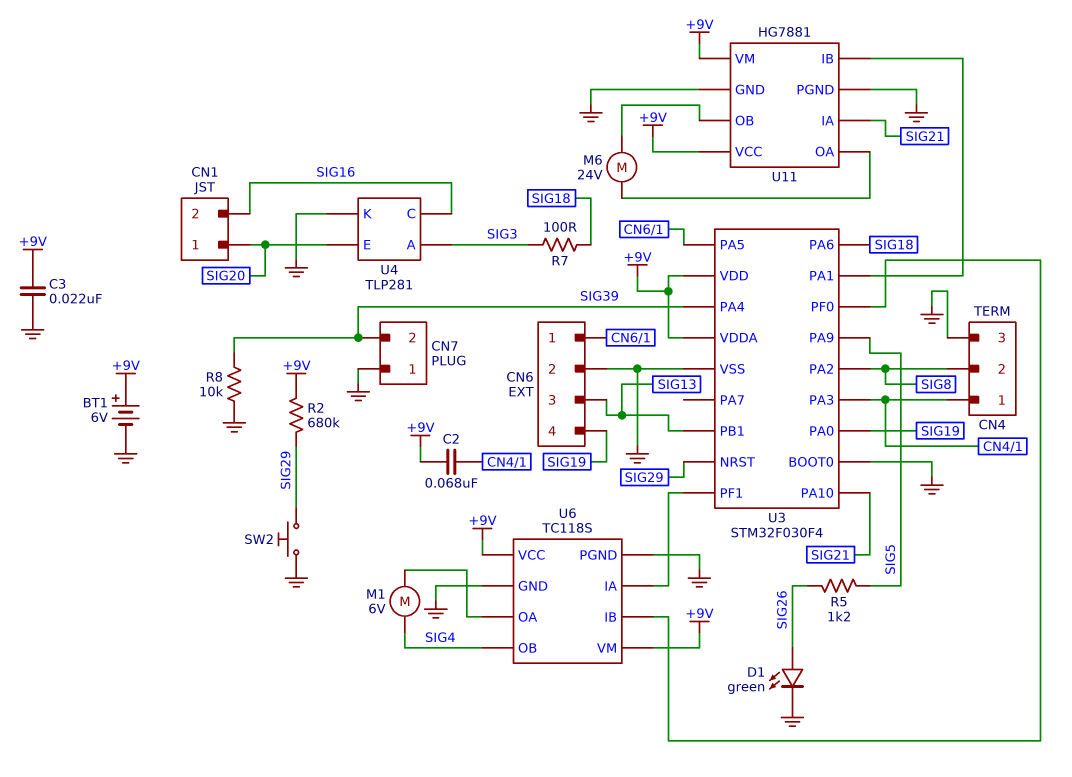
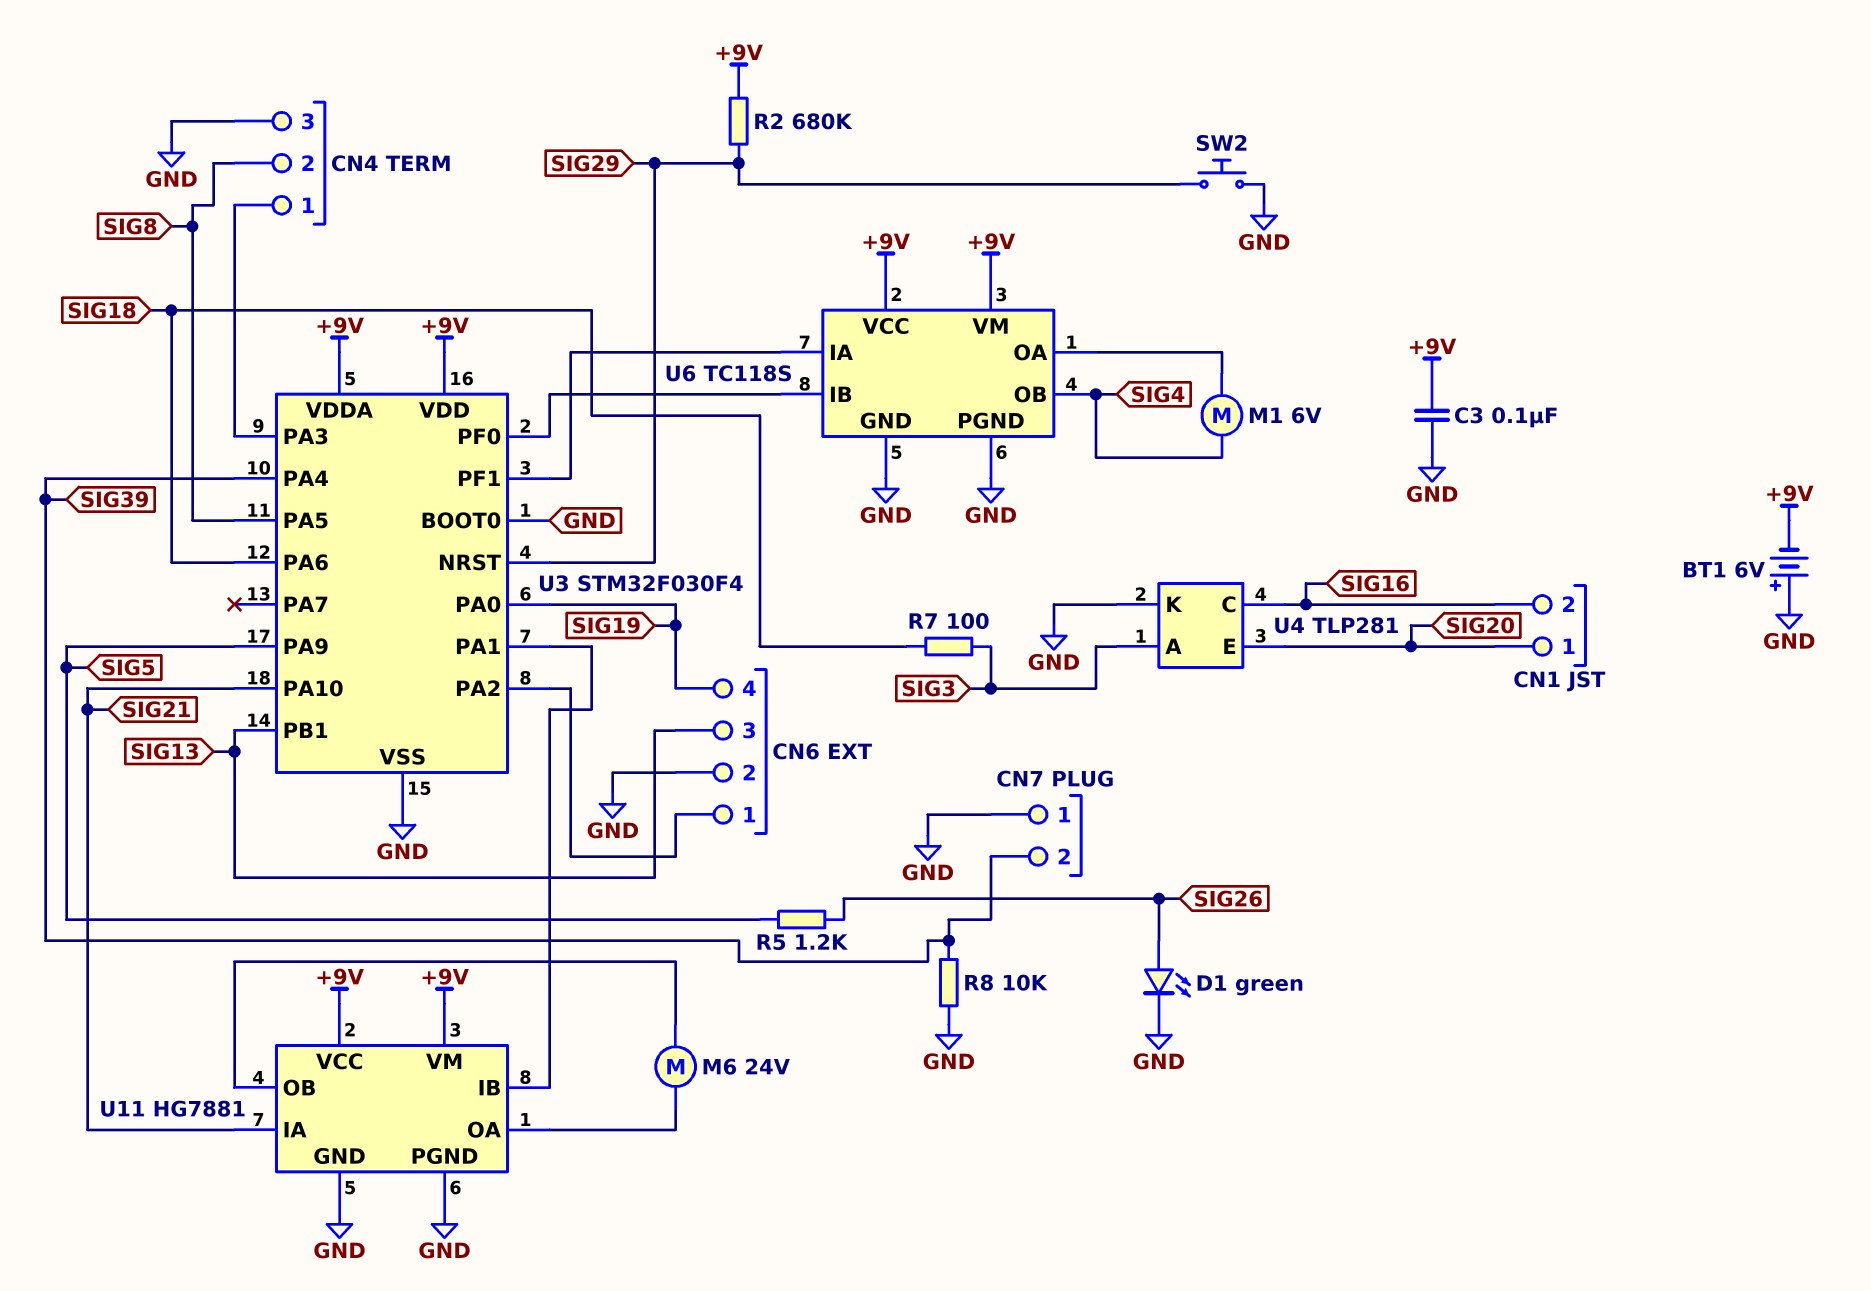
BT1: 6V (plus +9V, minus GND) -> 6V (plus GND, minus +9V)
C2: 68nF (+9V, CN4/1) -> none
C3: 22nF (+9V, GND) -> 100nF (+9V, GND)
U3 pin PA2: SIG8 -> CN6/1
U3 pin PA5: CN6/1 -> SIG8

